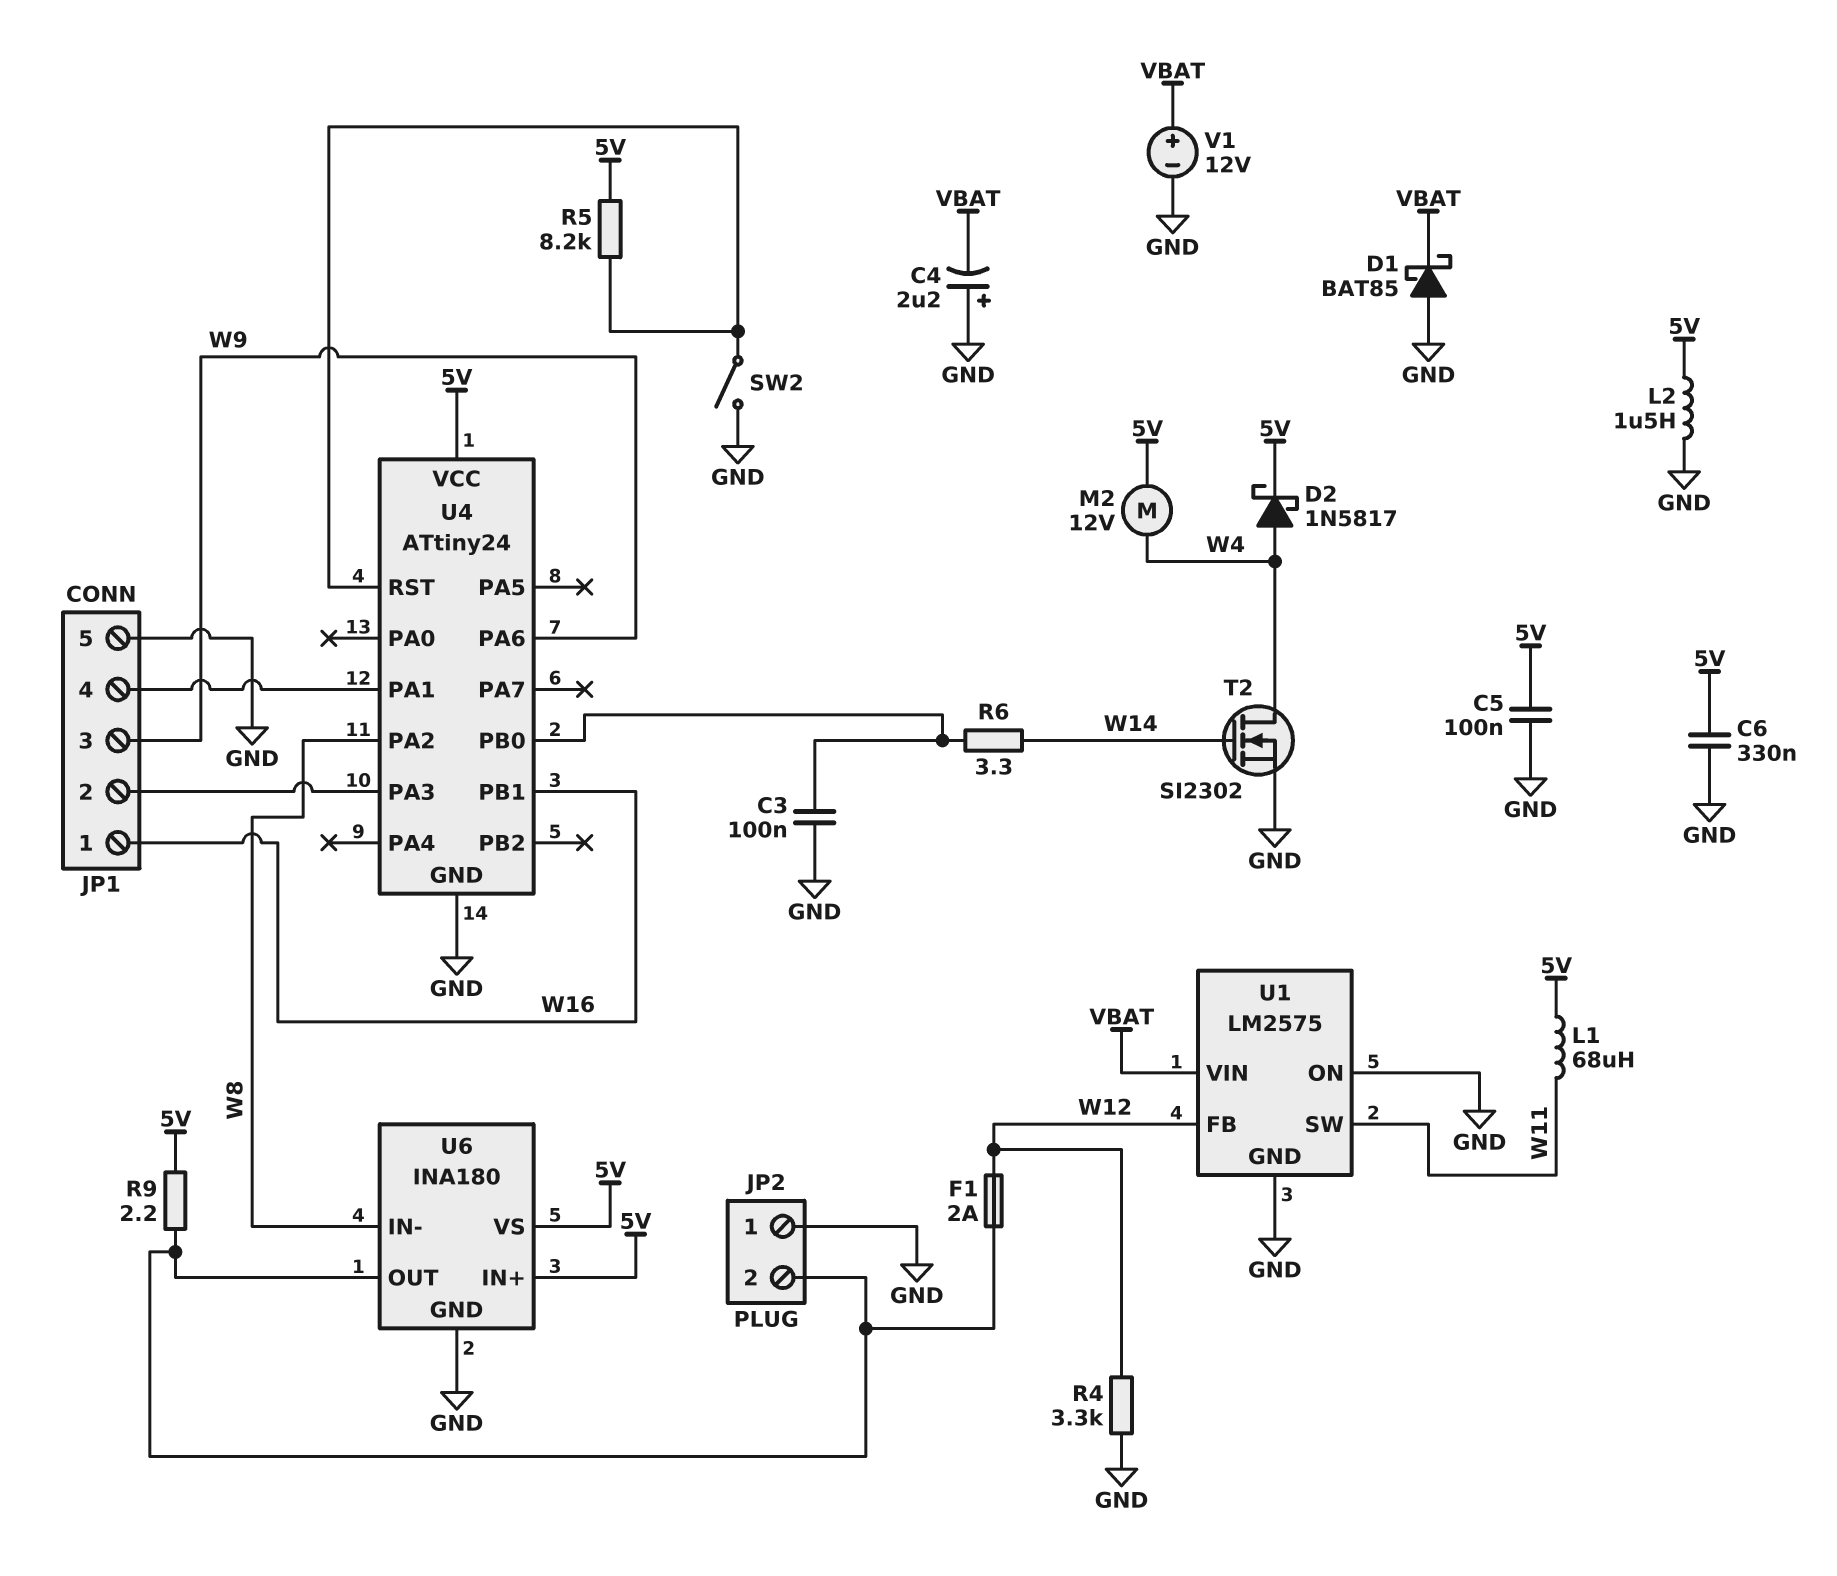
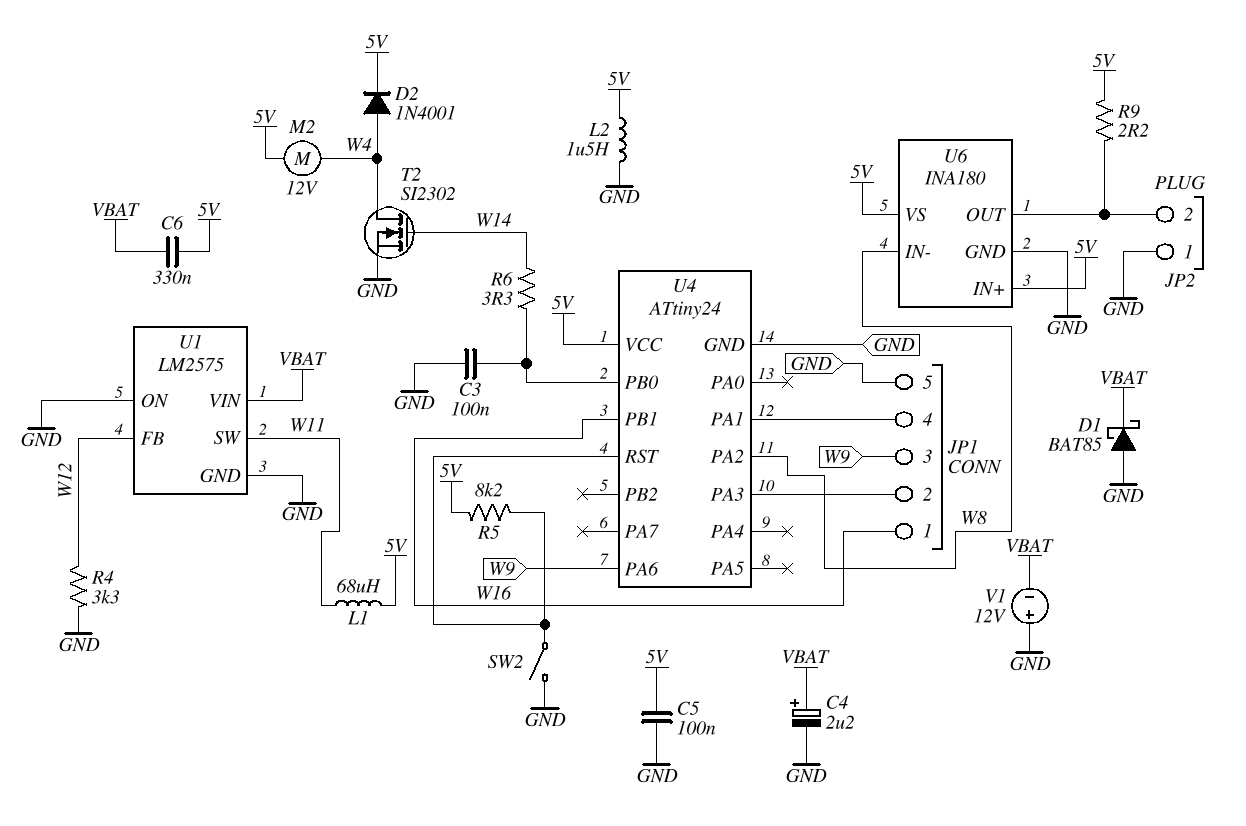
C4: 2.2uF (plus GND, minus VBAT) -> 2.2uF (plus VBAT, minus GND)
C6: 330nF (5V, GND) -> 330nF (5V, VBAT)
D2: schottky 1N5817 (A W4, K 5V) -> diode 1N4001 (A W4, K 5V)
F1: 2A (JP2/2, W12) -> none
V1: 12V (plus VBAT, minus GND) -> 12V (plus GND, minus VBAT)

